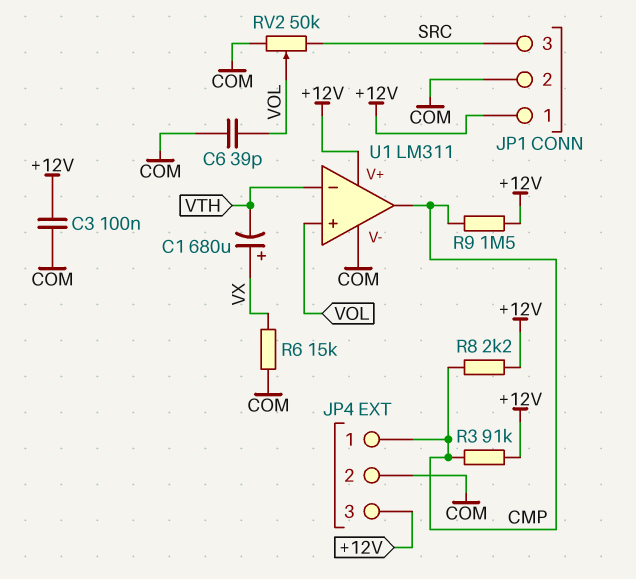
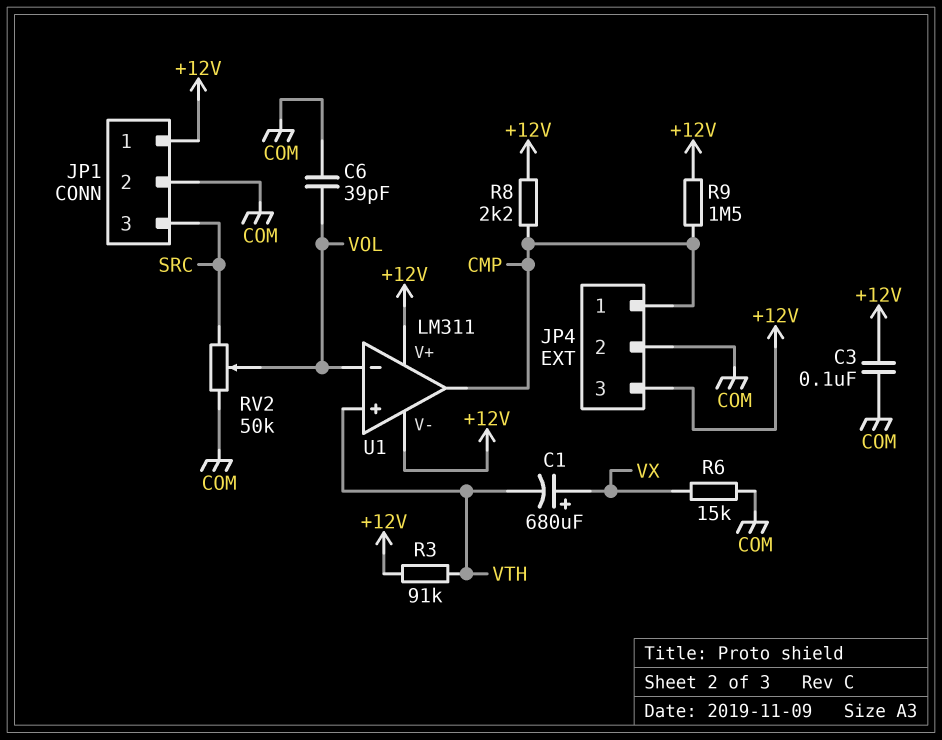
R3: 91k (+12V, CMP) -> 91k (+12V, VTH)
U1 pin V-: COM -> +12V
U1 pin in+: VOL -> VTH
U1 pin in-: VTH -> VOL

